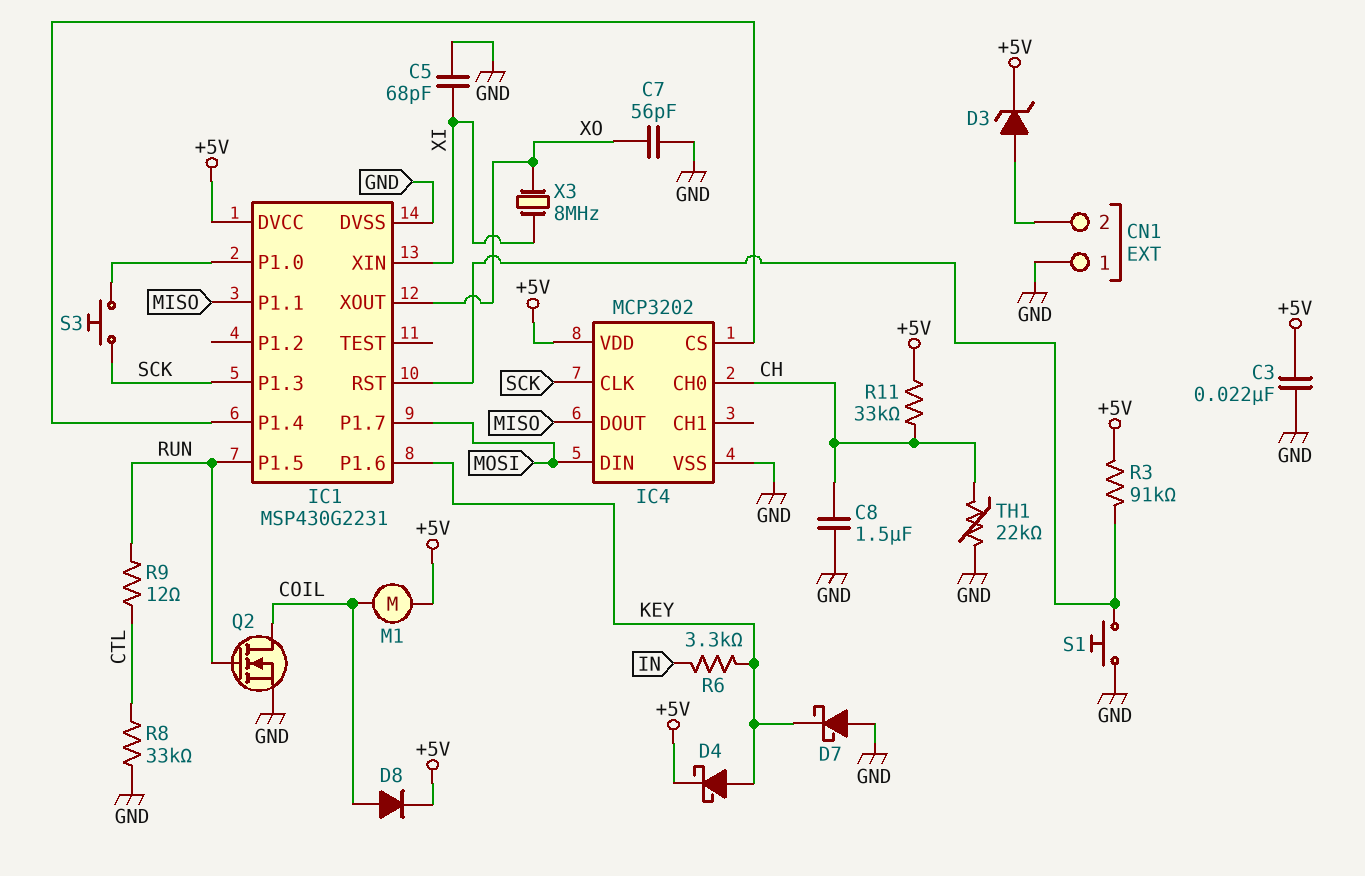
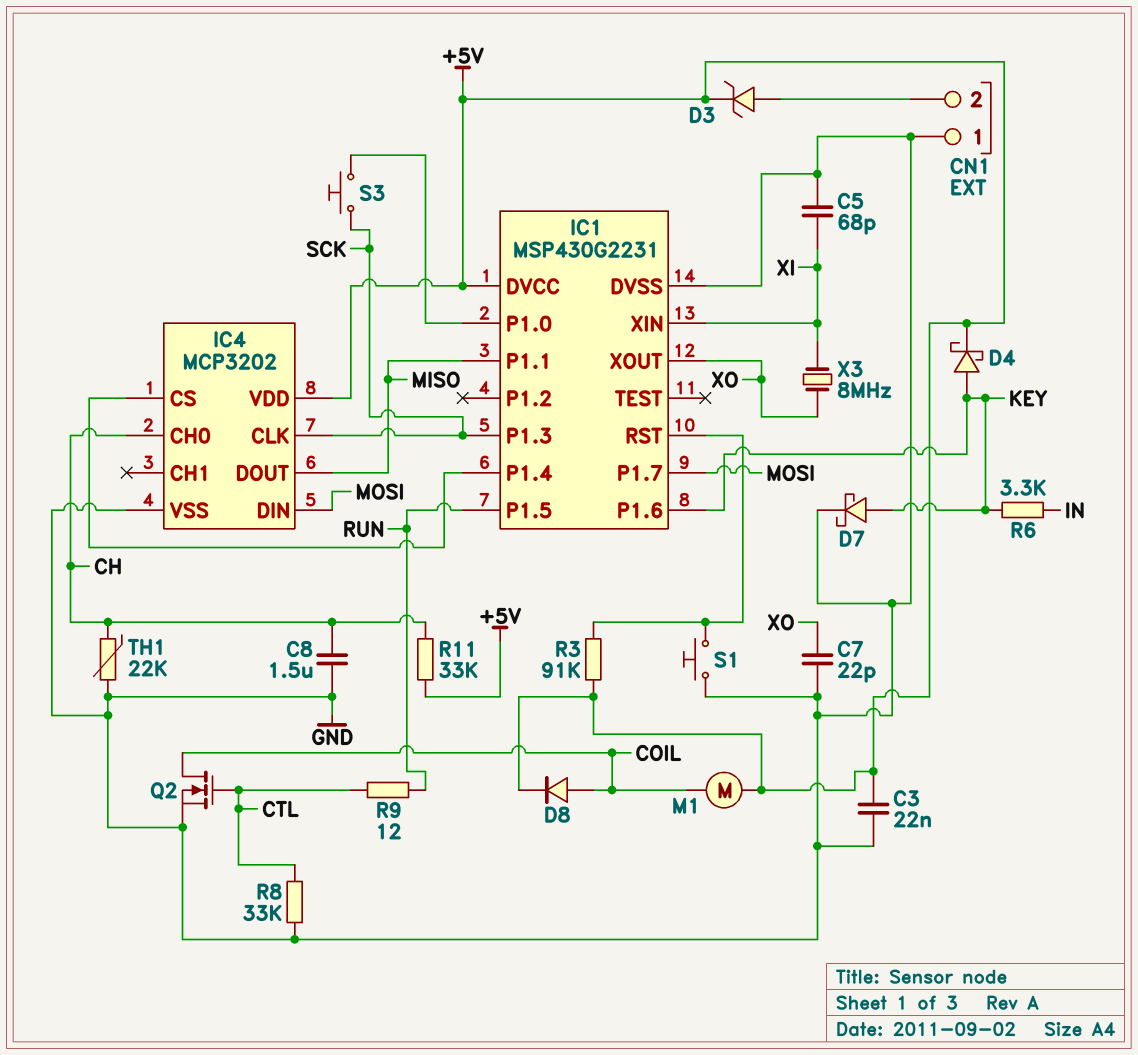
C7: 56pF (GND, XO) -> 22pF (GND, XO)
D7: schottky (A GND, K KEY) -> schottky (A KEY, K GND)
Q2: NMOS (G RUN, D COIL, S GND) -> NMOS (G CTL, D COIL, S GND)

